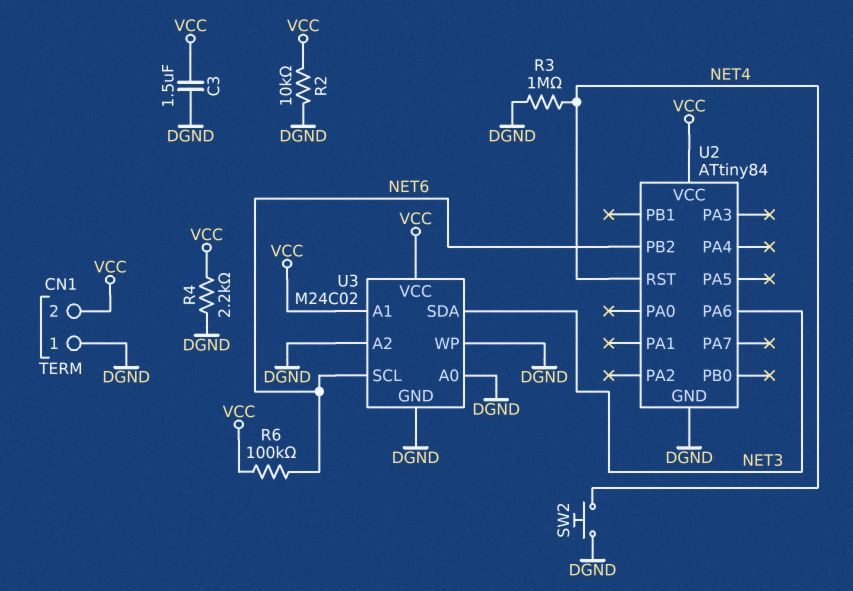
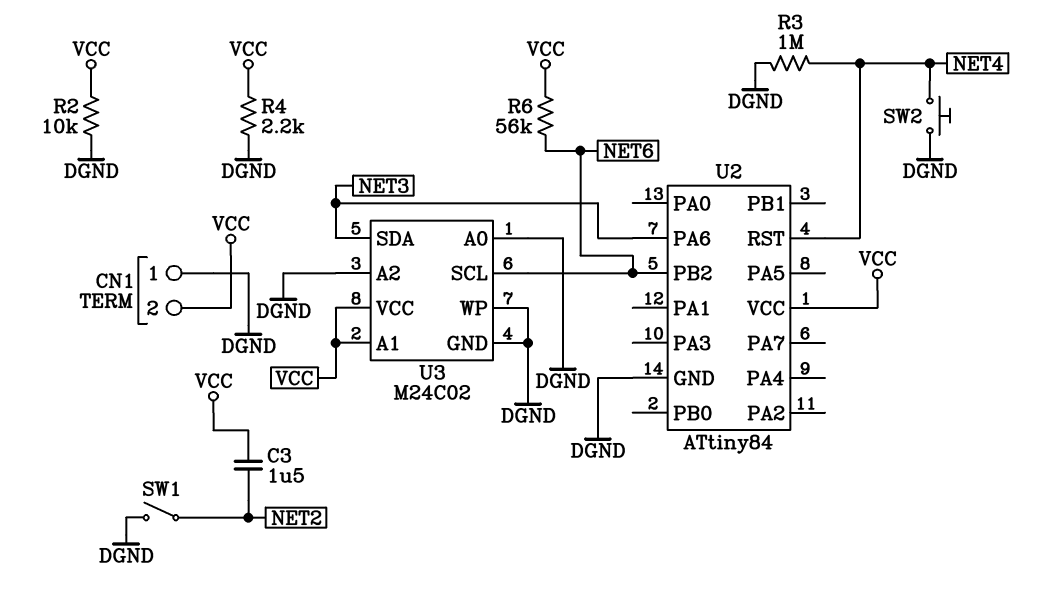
C3: 1.5uF (DGND, VCC) -> 1.5uF (NET2, VCC)
R6: 100k (NET6, VCC) -> 56k (NET6, VCC)
SW1: none -> switch (DGND, NET2)

